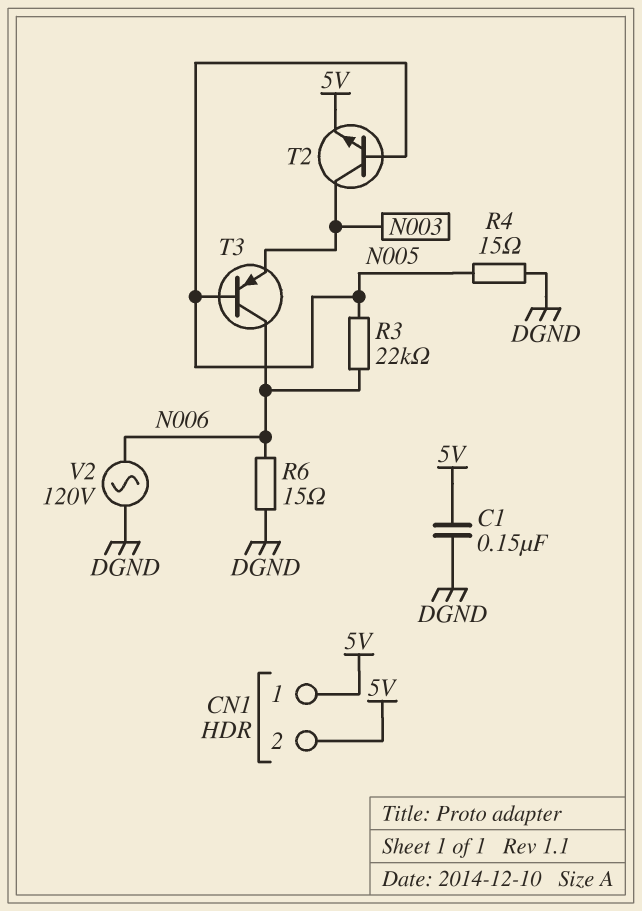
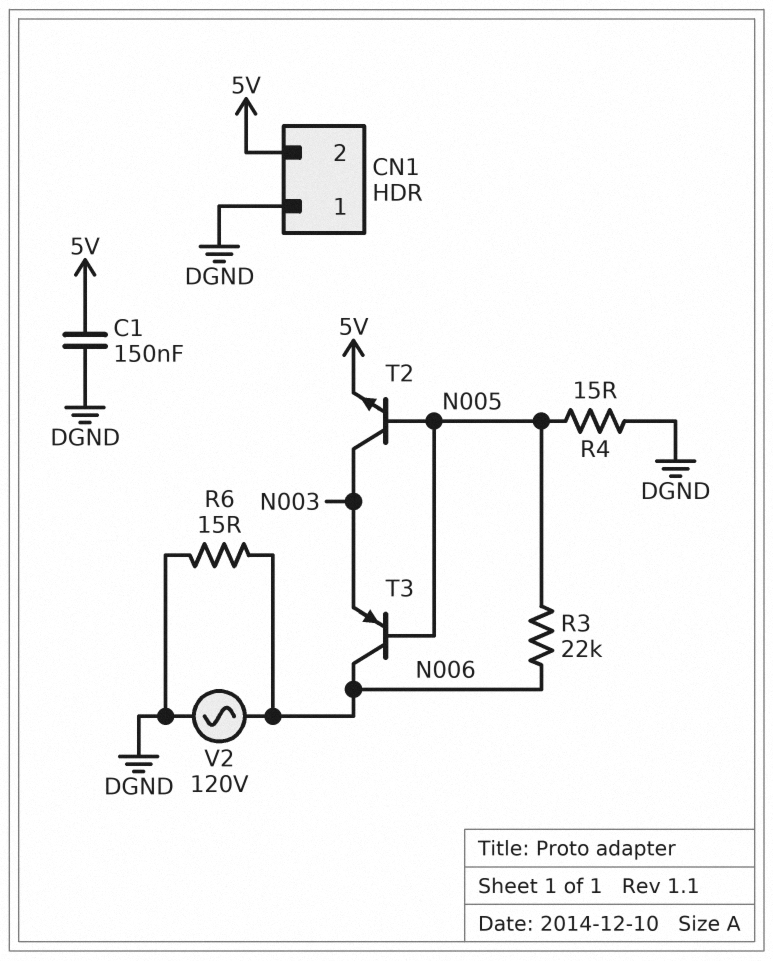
CN1 pin 1: 5V -> DGND

